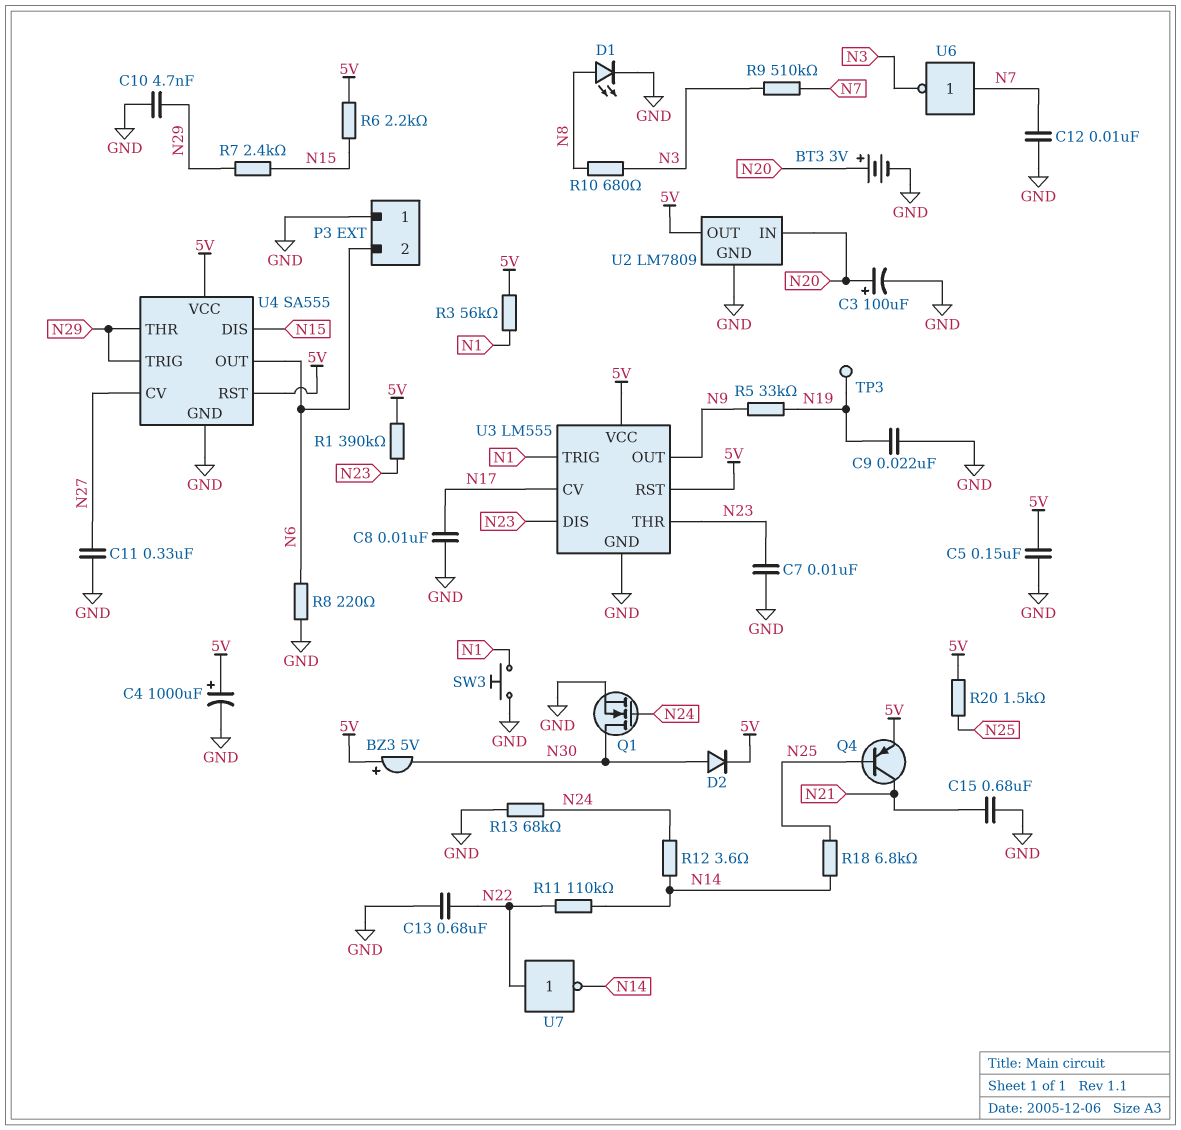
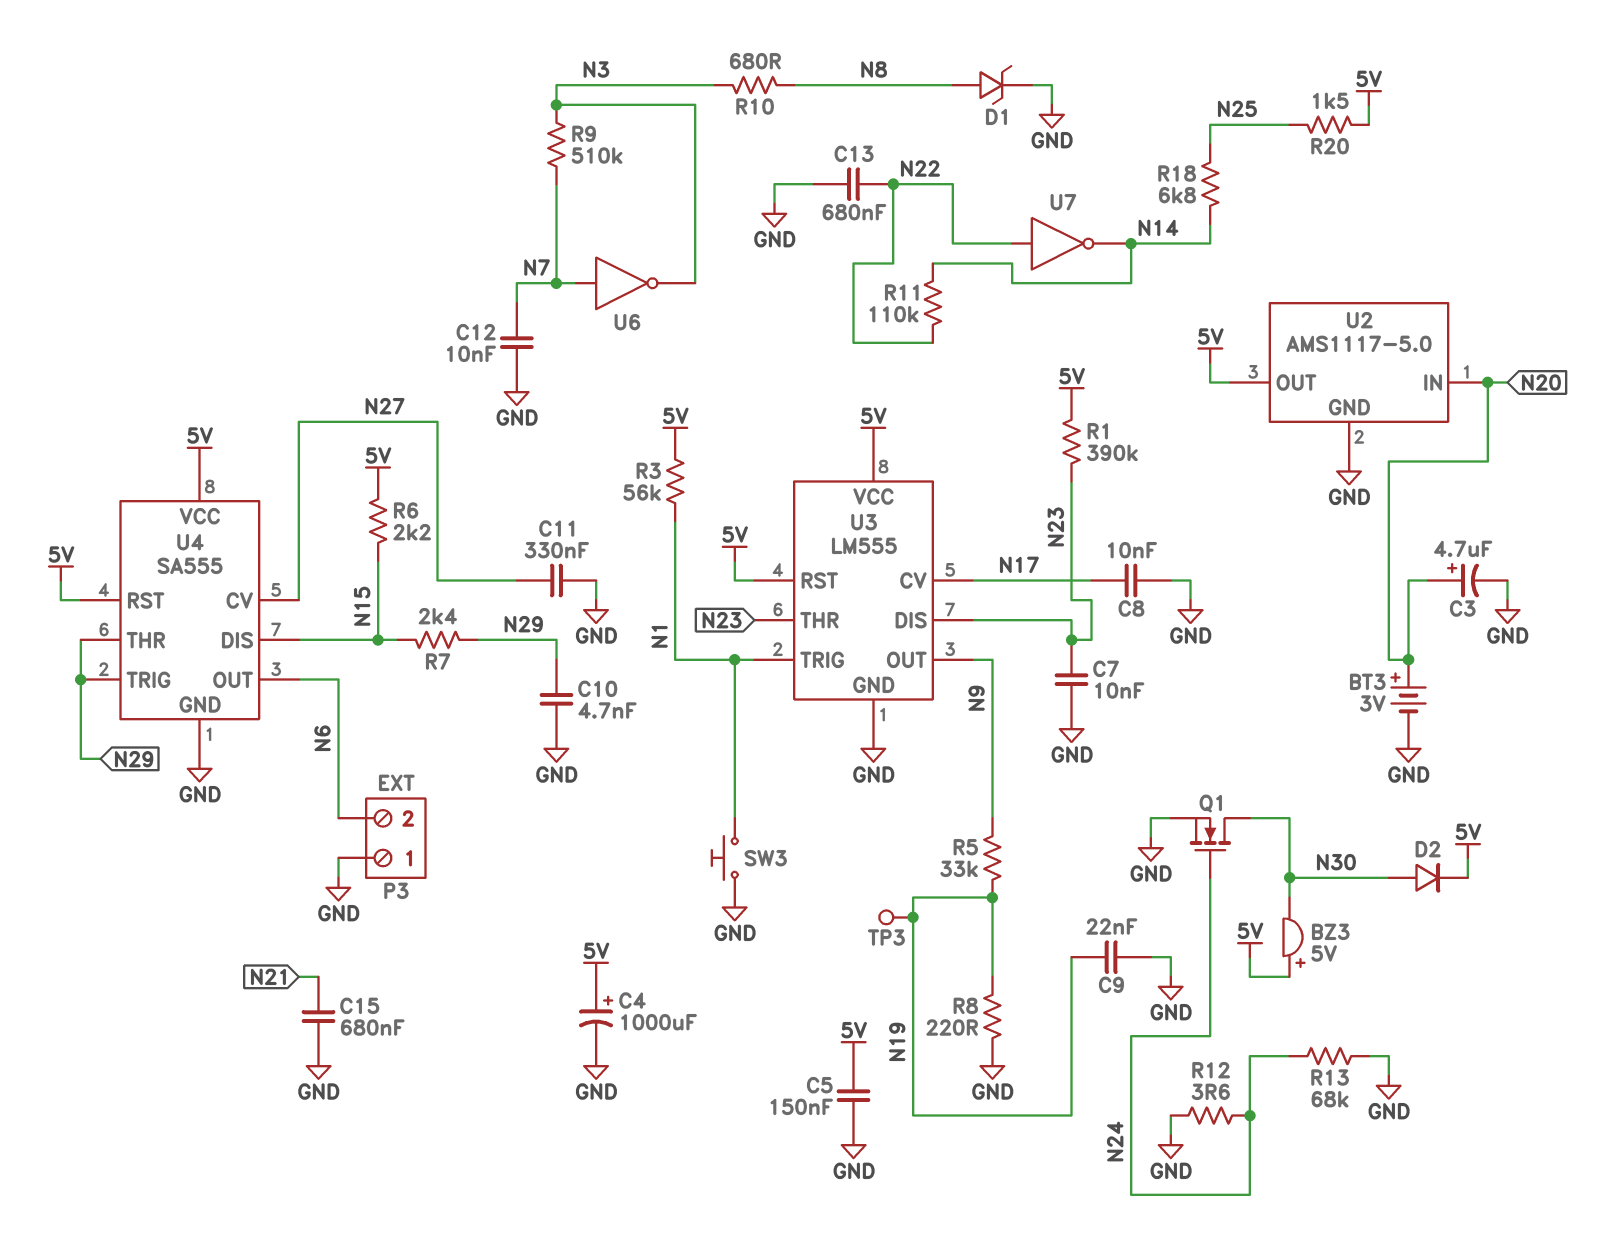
C3: 100uF (plus N20, minus GND) -> 4.7uF (plus N20, minus GND)
D1: LED (A N8, K GND) -> zener (A N8, K GND)
Q4: PNP (B N25, C N21, E 5V) -> none
R8: 220 (GND, N6) -> 220 (GND, N19)
R12: 3.6 (N14, N24) -> 3.6 (GND, N24)
U2: LM7809 -> AMS1117-5.0

